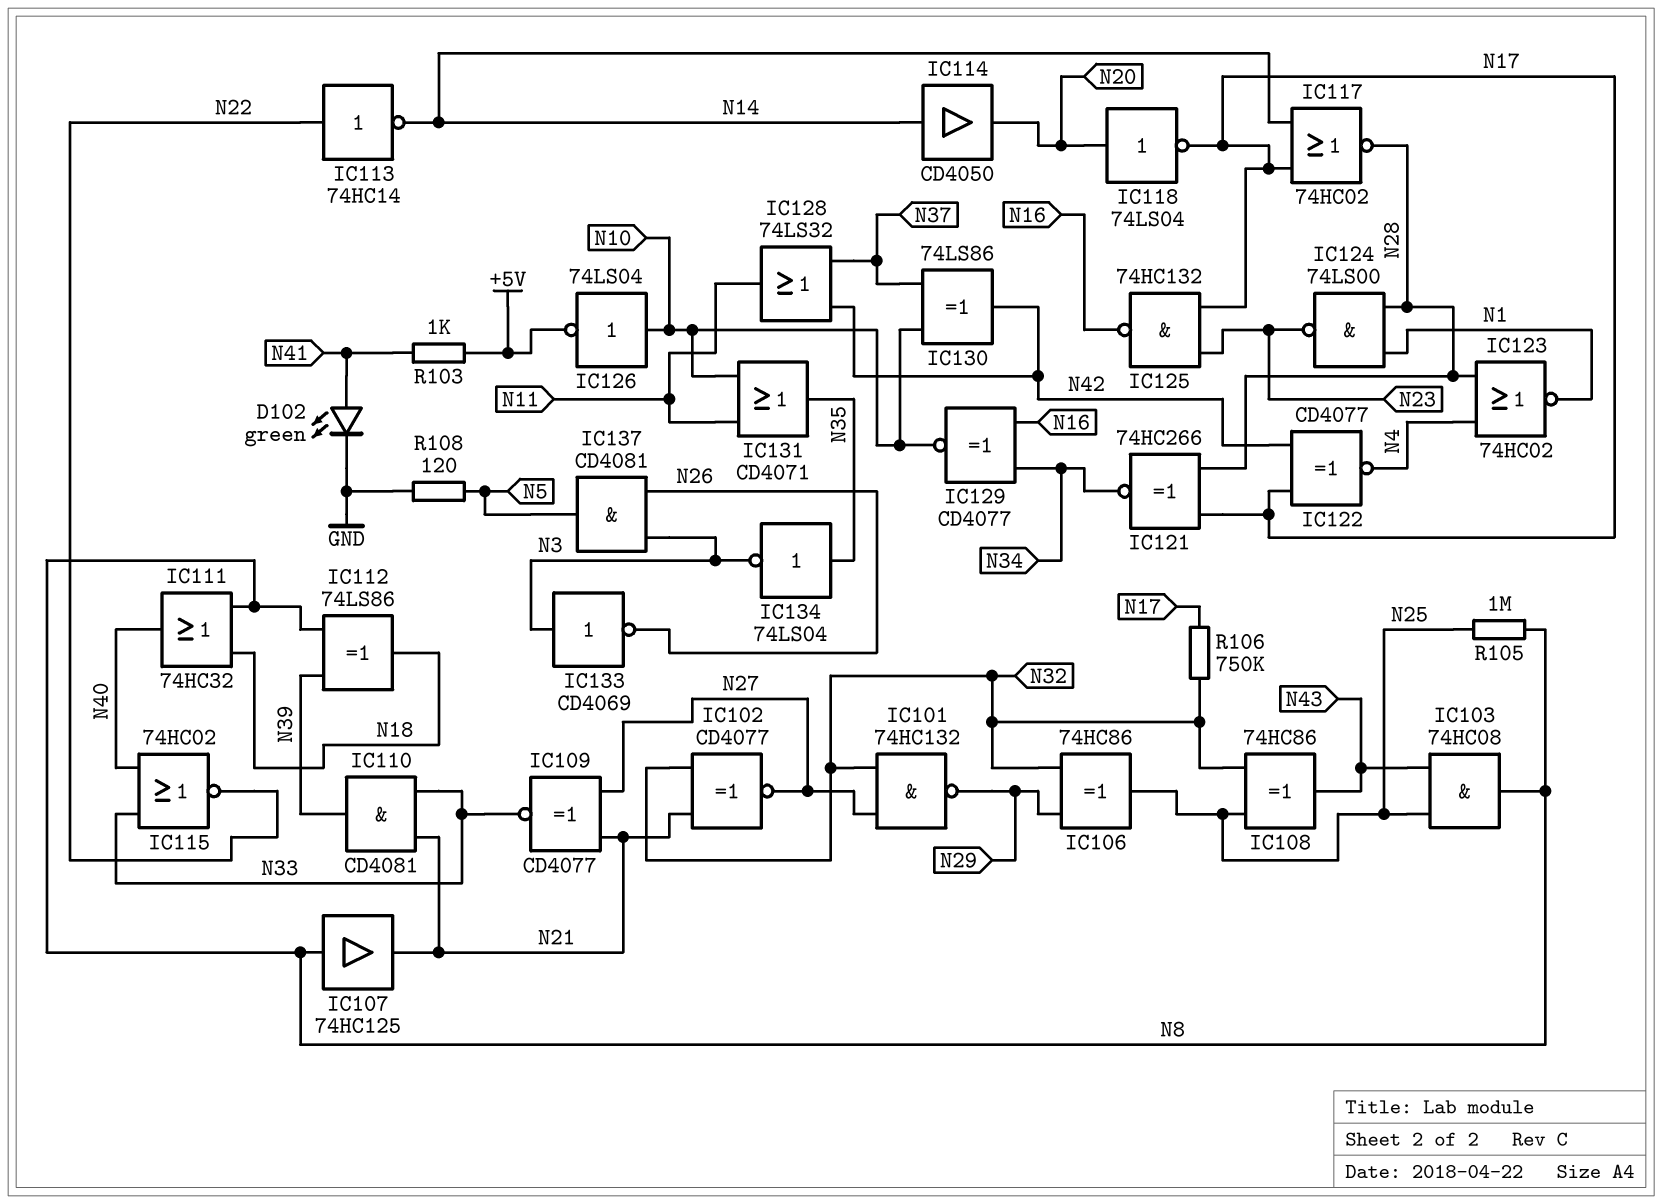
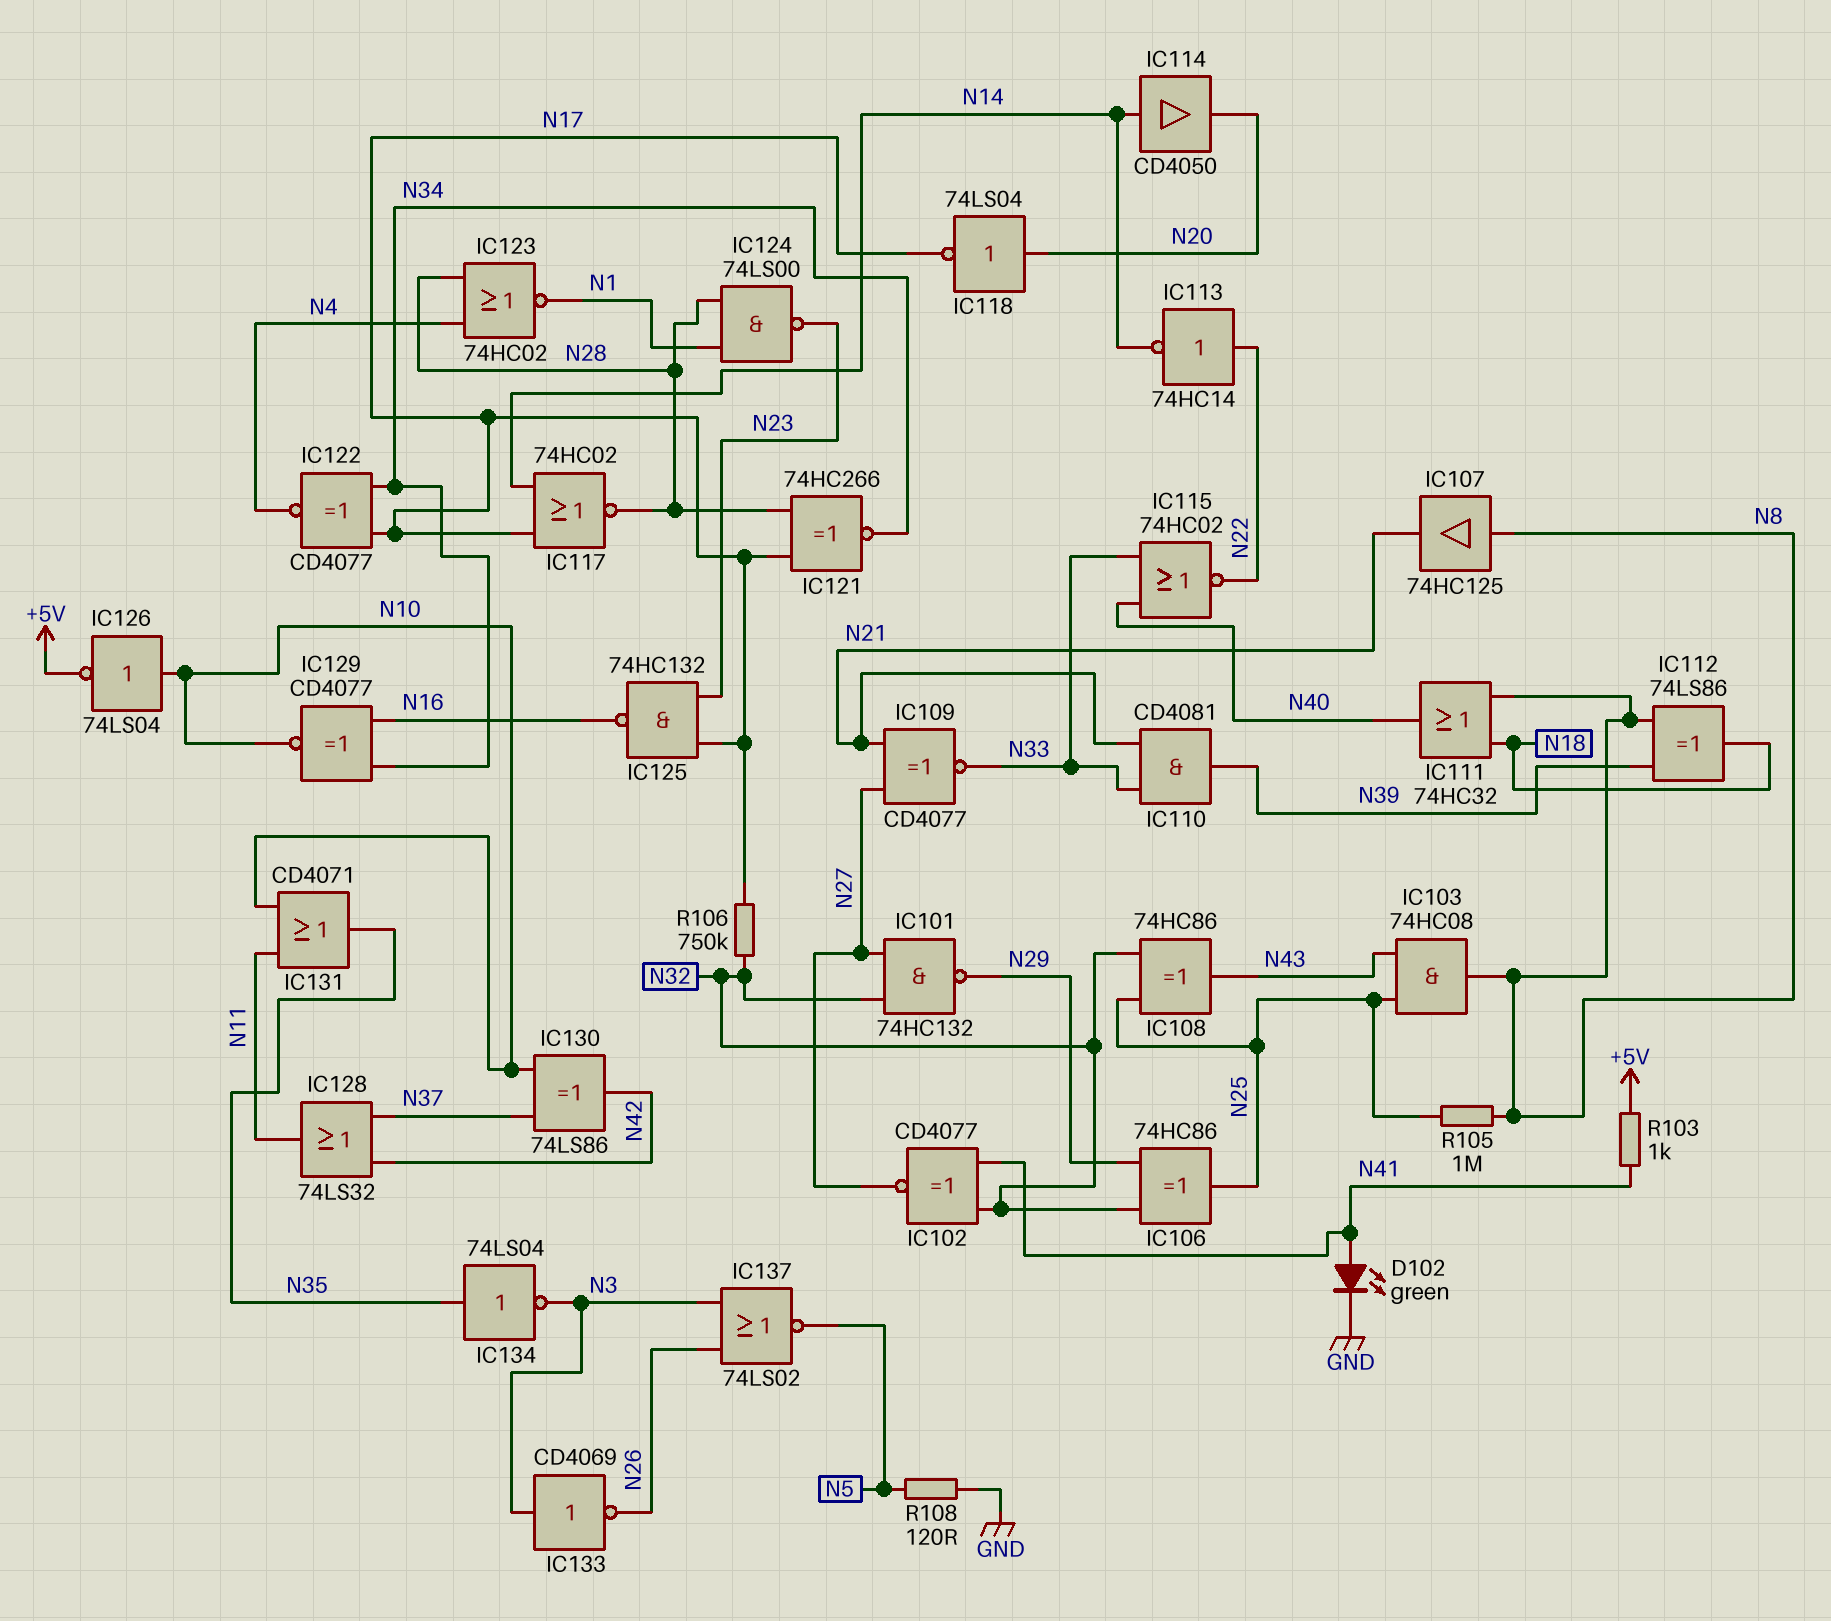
IC102: XNOR CD4077 (in N21, in N32, out N27) -> XNOR CD4077 (in N32, in N41, out N27)
IC122: XNOR CD4077 (in N17, in N42, out N4) -> XNOR CD4077 (in N17, in N34, out N4)
IC137: AND CD4081 (in N3, in N26, out N5) -> NOR 74LS02 (in N3, in N26, out N5)

